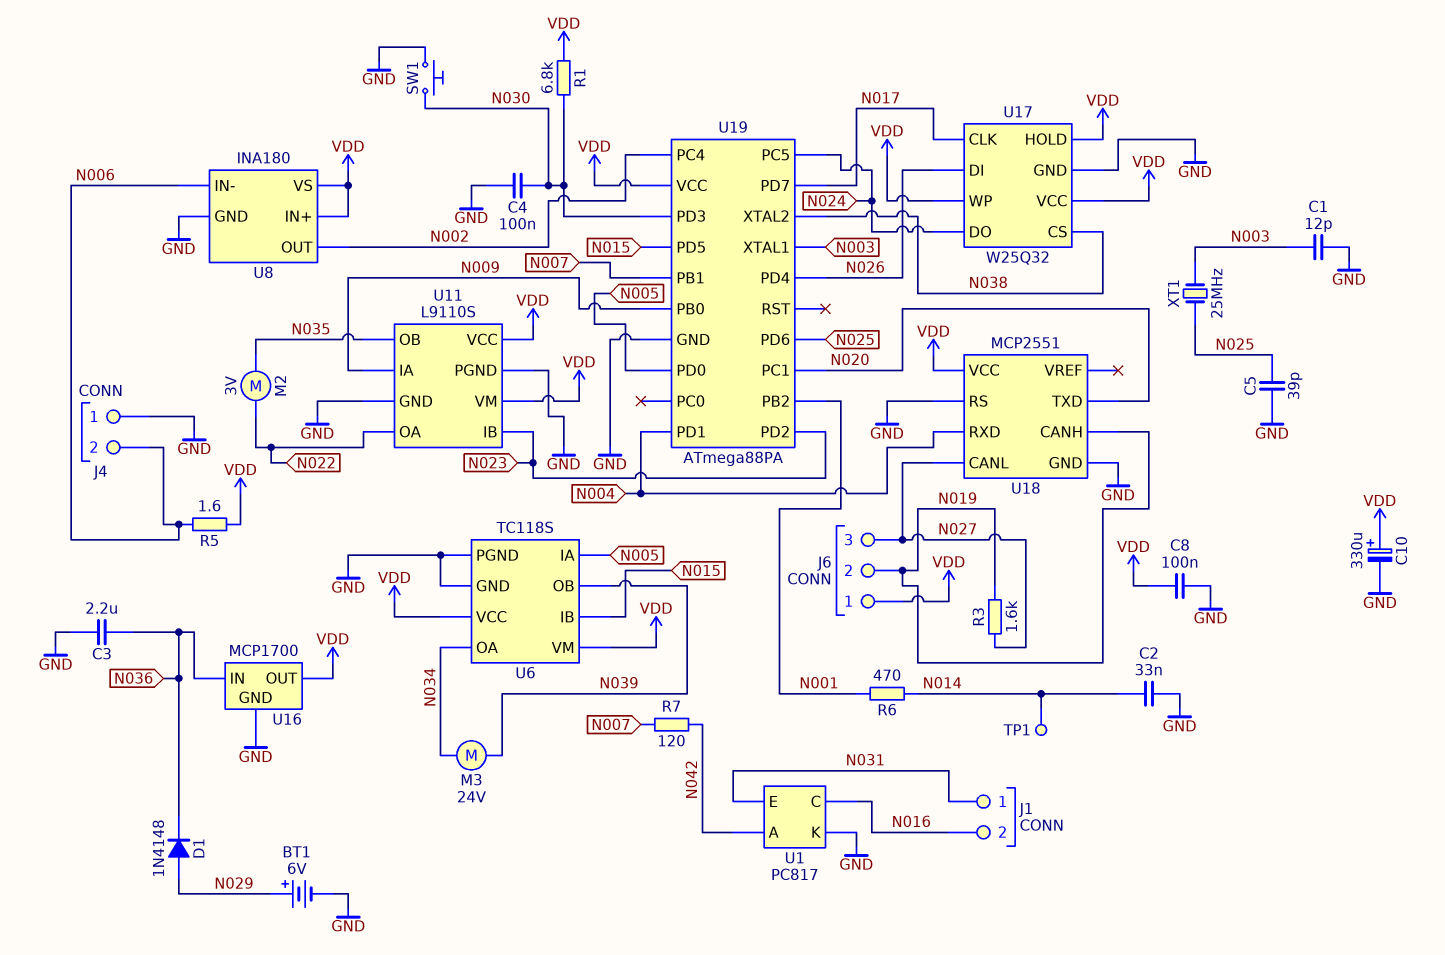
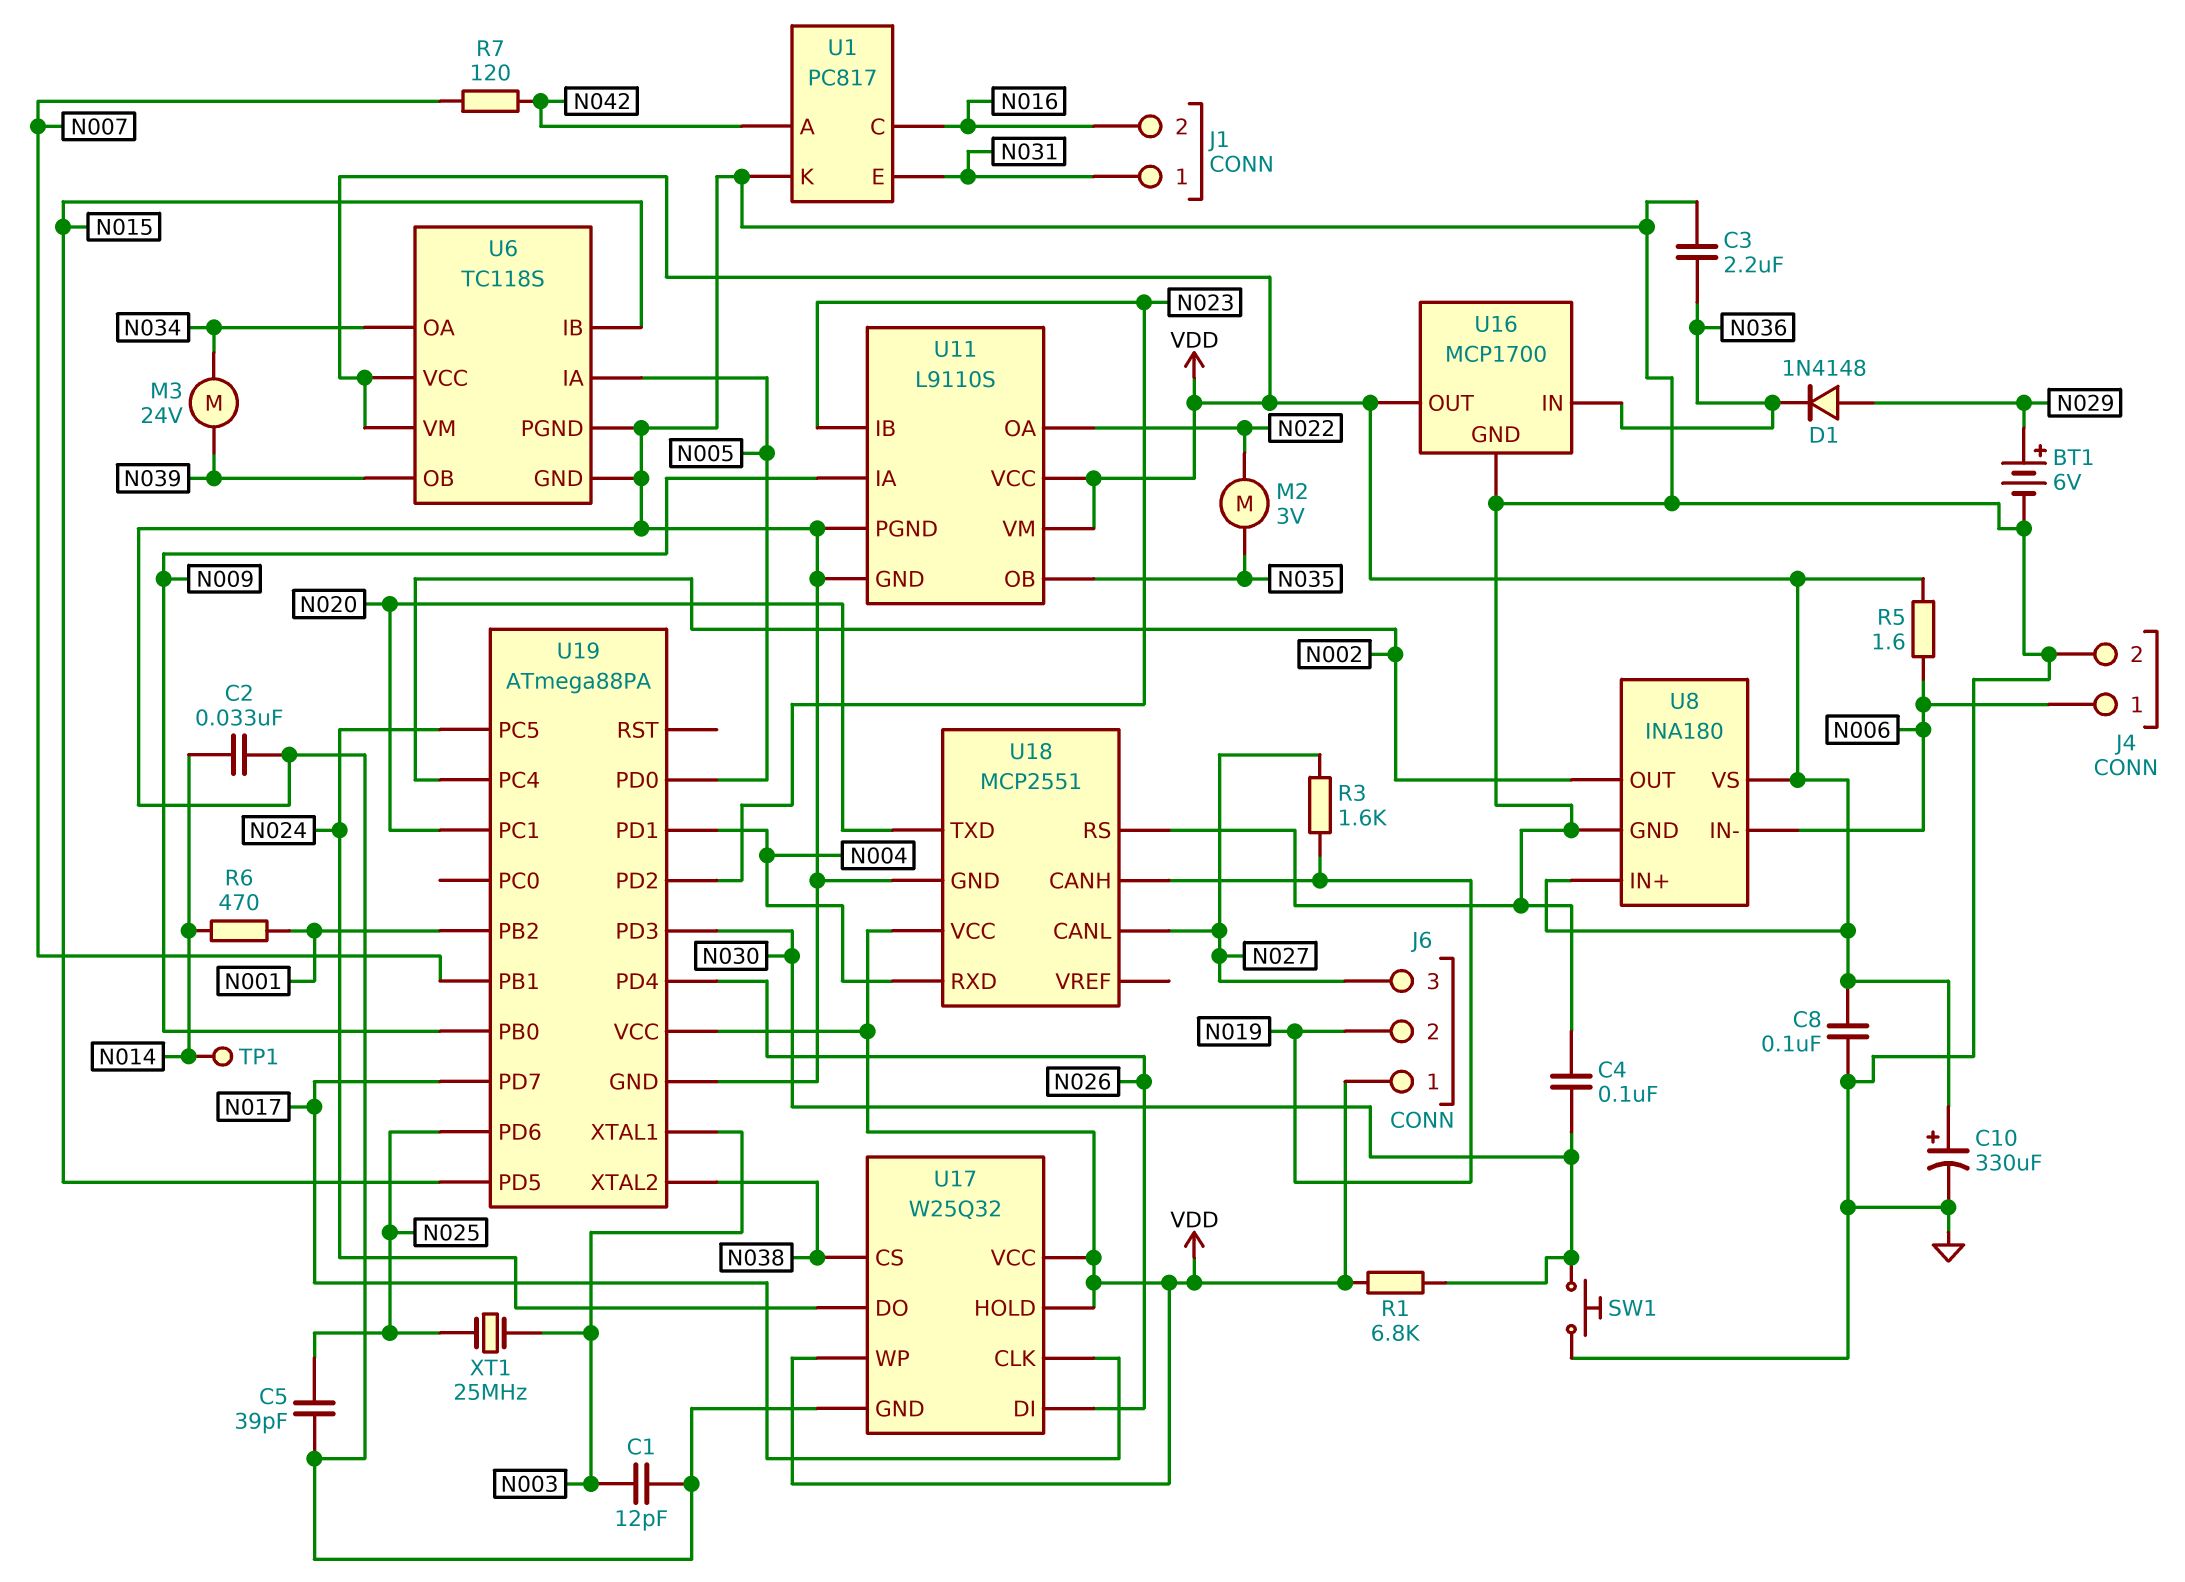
J4 pin 1: GND -> N006
J4 pin 2: N006 -> GND

